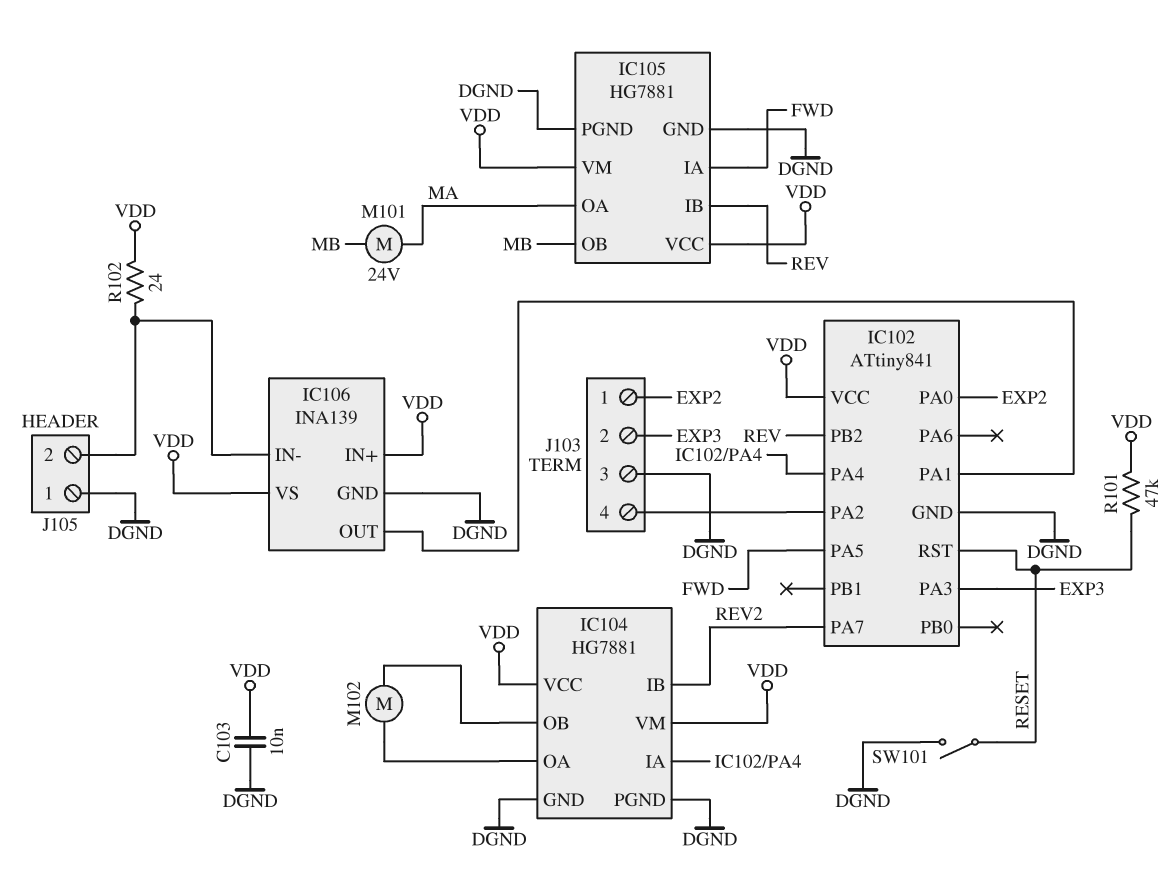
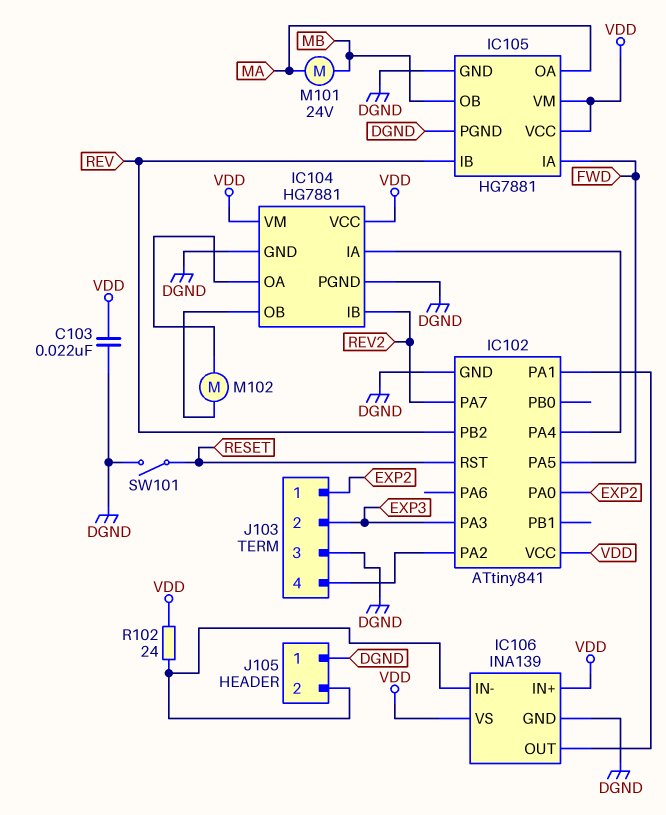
C103: 10nF (DGND, VDD) -> 22nF (DGND, VDD)
R101: 47k (RESET, VDD) -> none

